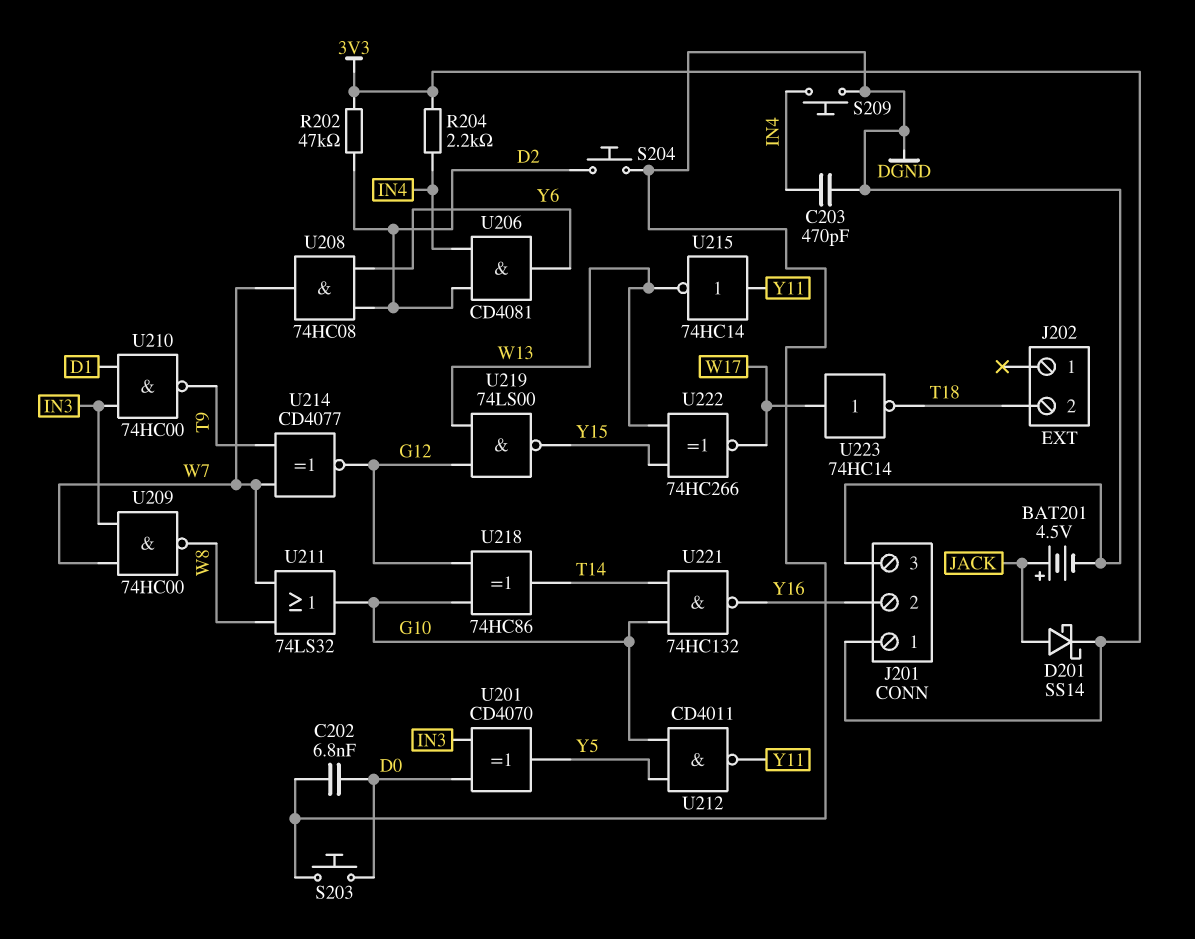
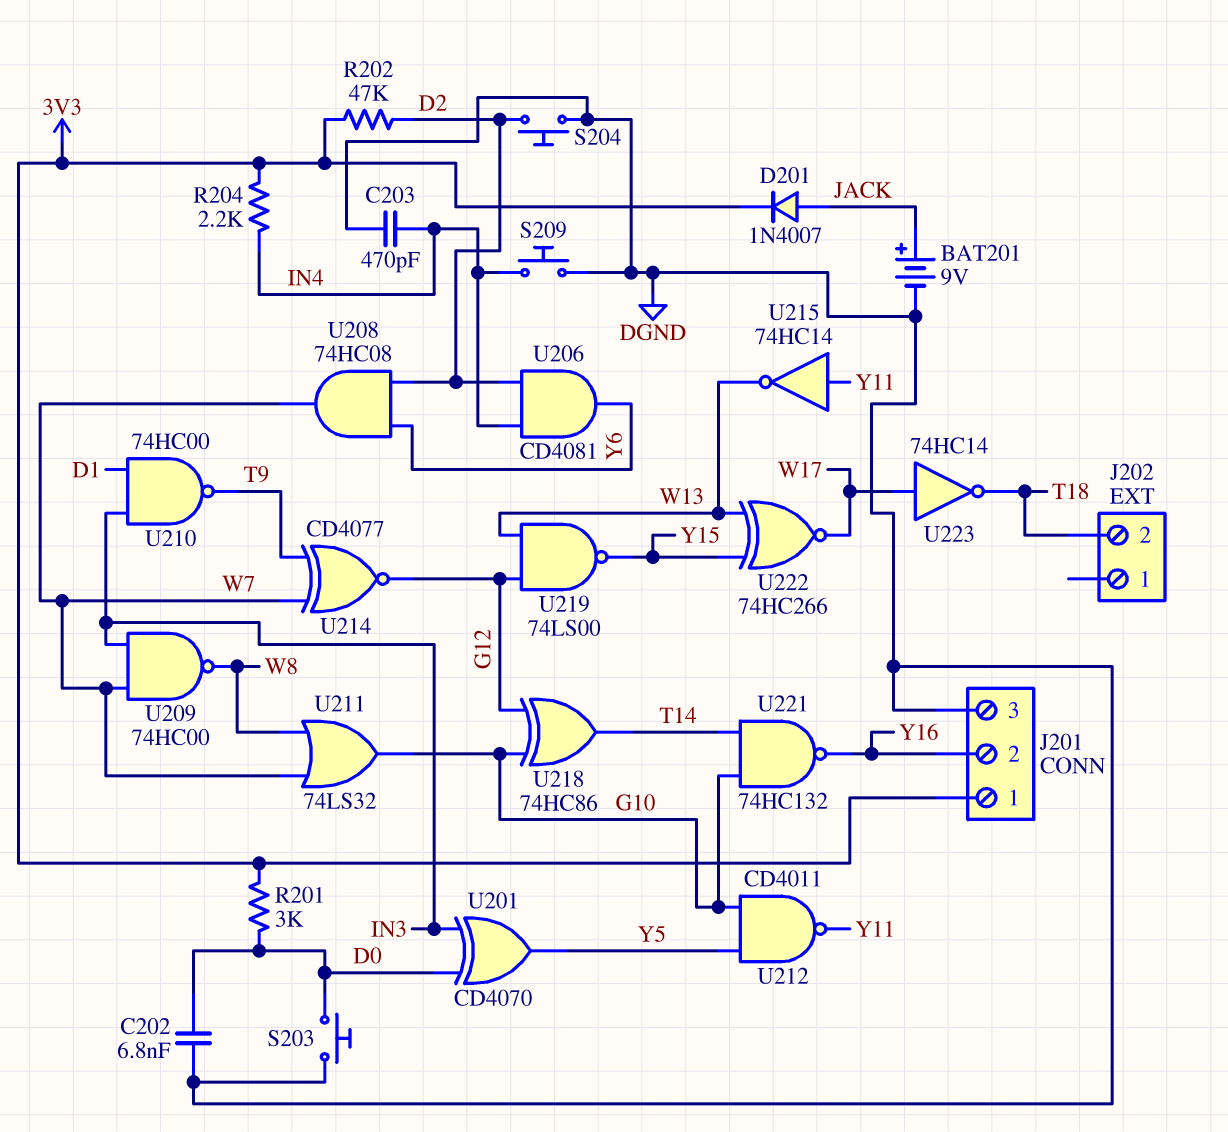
BAT201: 4.5V (plus JACK, minus DGND) -> 9V (plus JACK, minus DGND)
D201: schottky SS14 (A JACK, K 3V3) -> diode 1N4007 (A JACK, K 3V3)
R201: none -> 3k (3V3, D0)

